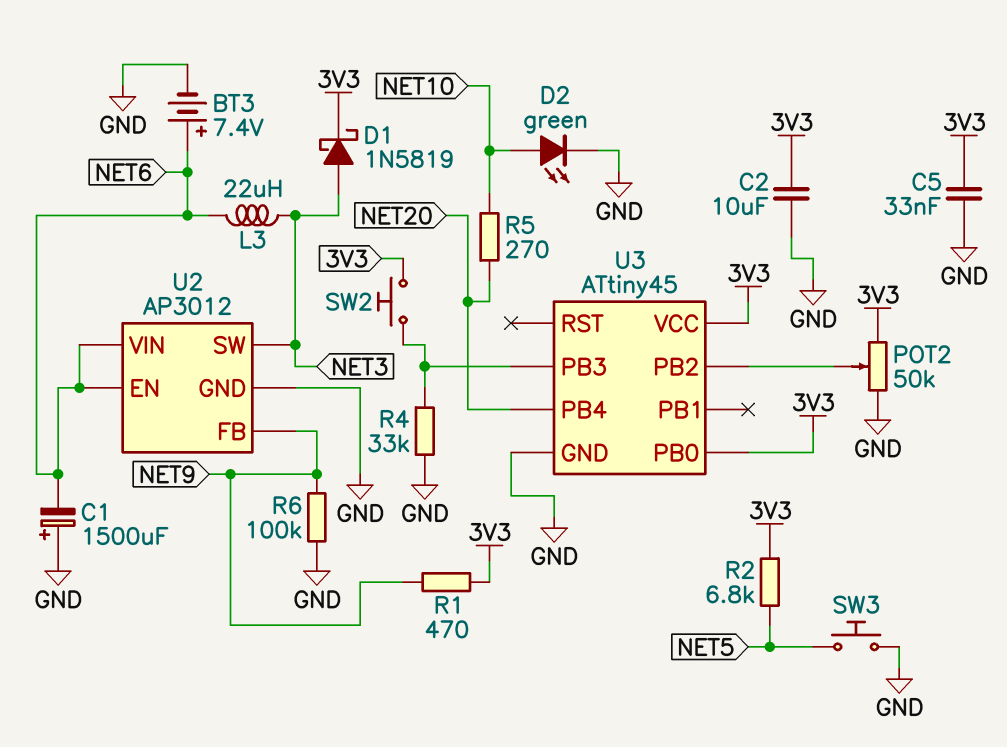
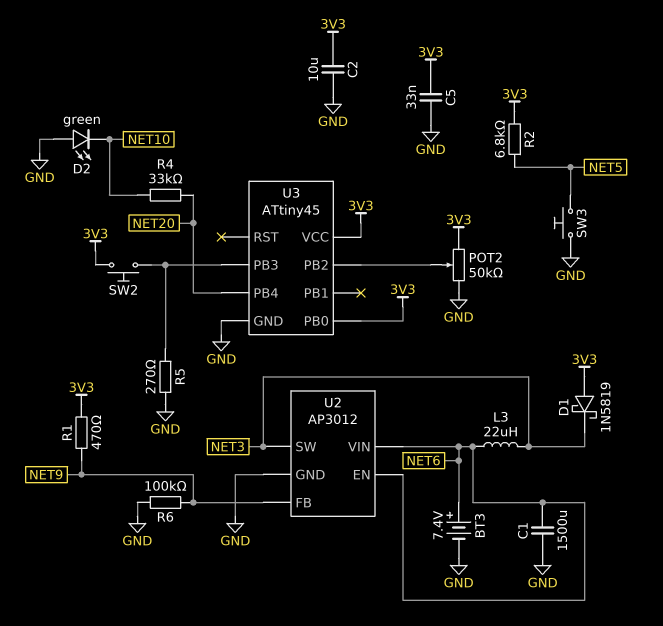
C1: 1500uF (plus GND, minus NET6) -> 1500uF (GND, NET6)
D1: schottky 1N5819 (A NET3, K 3V3) -> schottky 1N5819 (A 3V3, K NET3)
D2: LED green (A NET10, K GND) -> LED green (A GND, K NET10)
R4: 33k (GND, U3/PB3) -> 33k (NET10, NET20)
R5: 270 (NET10, NET20) -> 270 (GND, U3/PB3)

